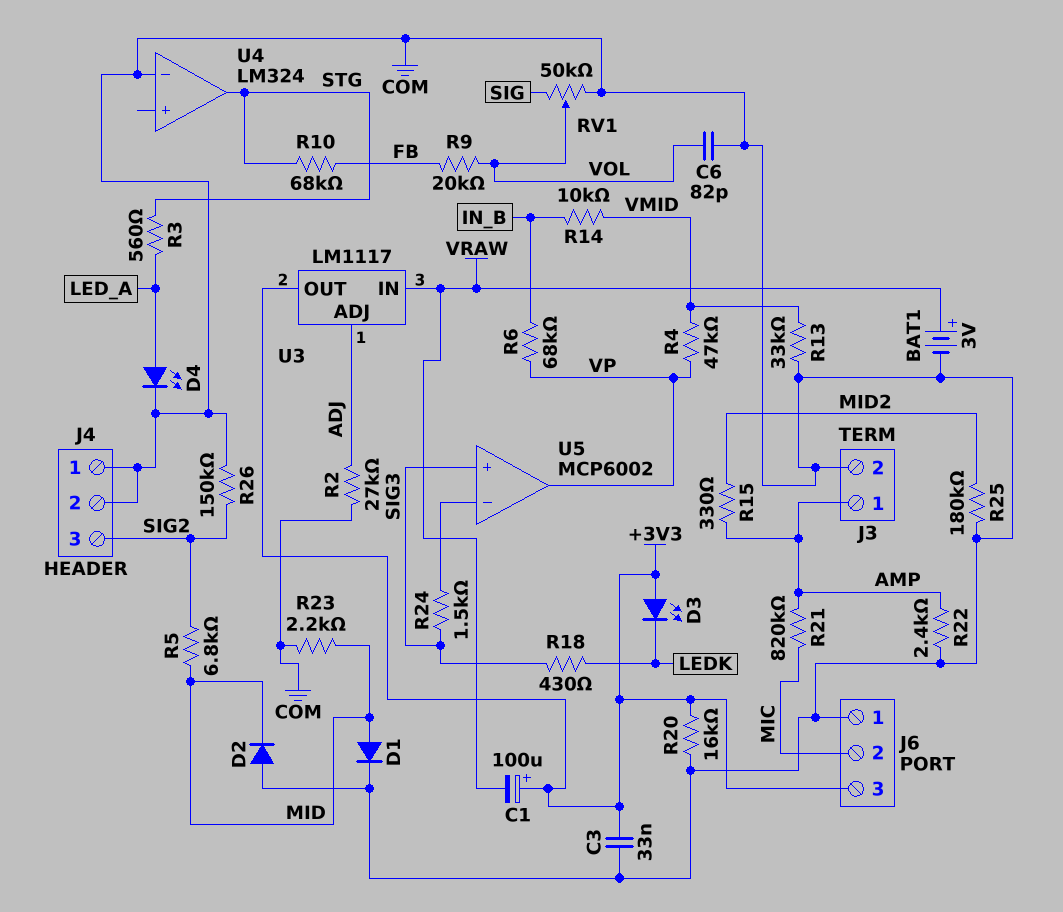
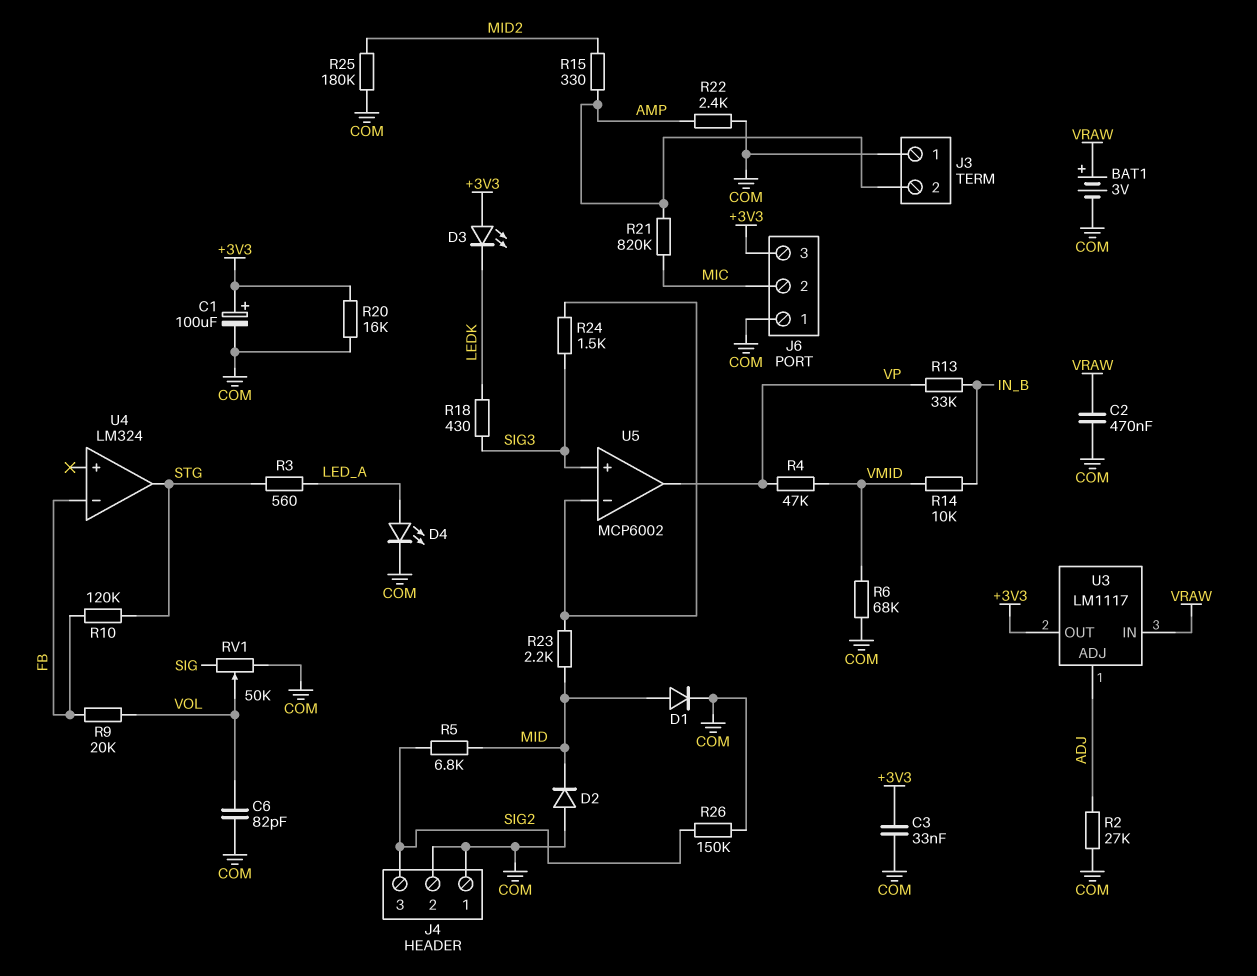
C1: 100uF (plus +3V3, minus VRAW) -> 100uF (plus +3V3, minus COM)
C2: none -> 470nF (COM, VRAW)
J3 pin 1: AMP -> COM
J3 pin 2: COM -> AMP
R6: 68k (IN_B, VP) -> 68k (COM, VMID)
R10: 68k (FB, STG) -> 120k (FB, STG)
R13: 33k (COM, VMID) -> 33k (IN_B, VP)
R23: 2.2k (COM, MID) -> 2.2k (MID, U5/in-)
U4 pin in-: COM -> FB

